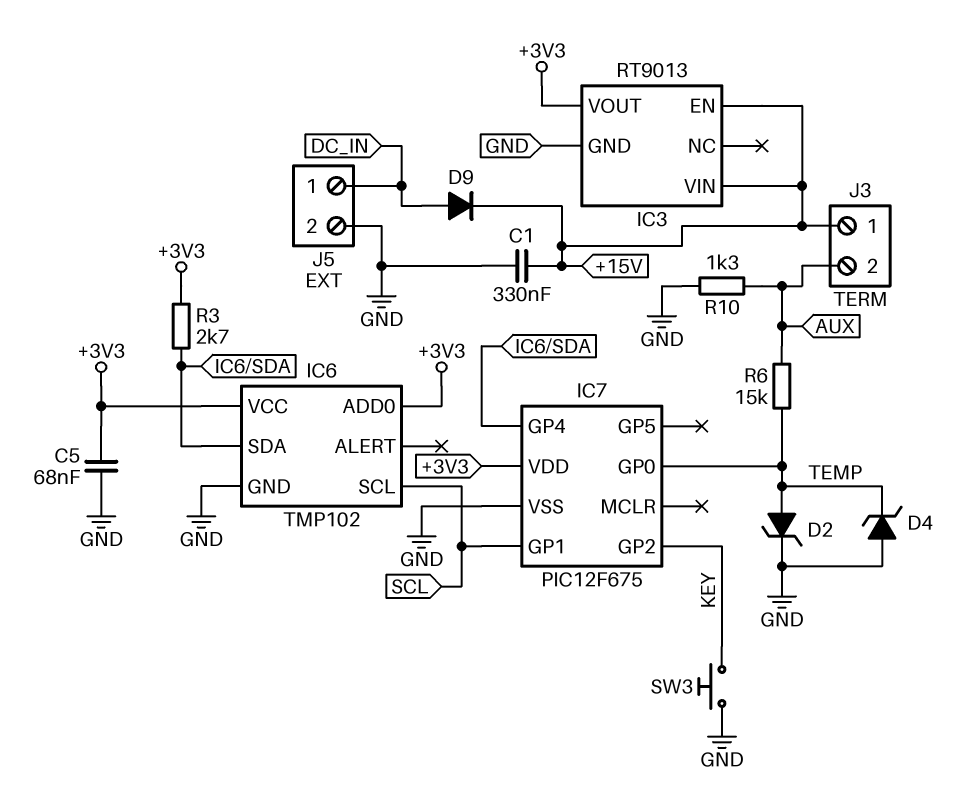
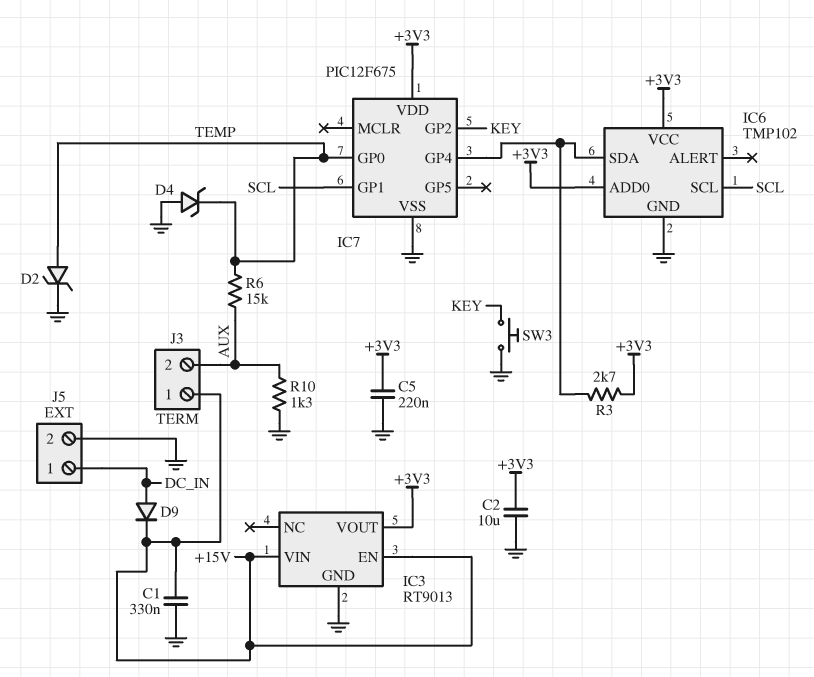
C2: none -> 10uF (+3V3, GND)
C5: 68nF (+3V3, GND) -> 220nF (+3V3, GND)

